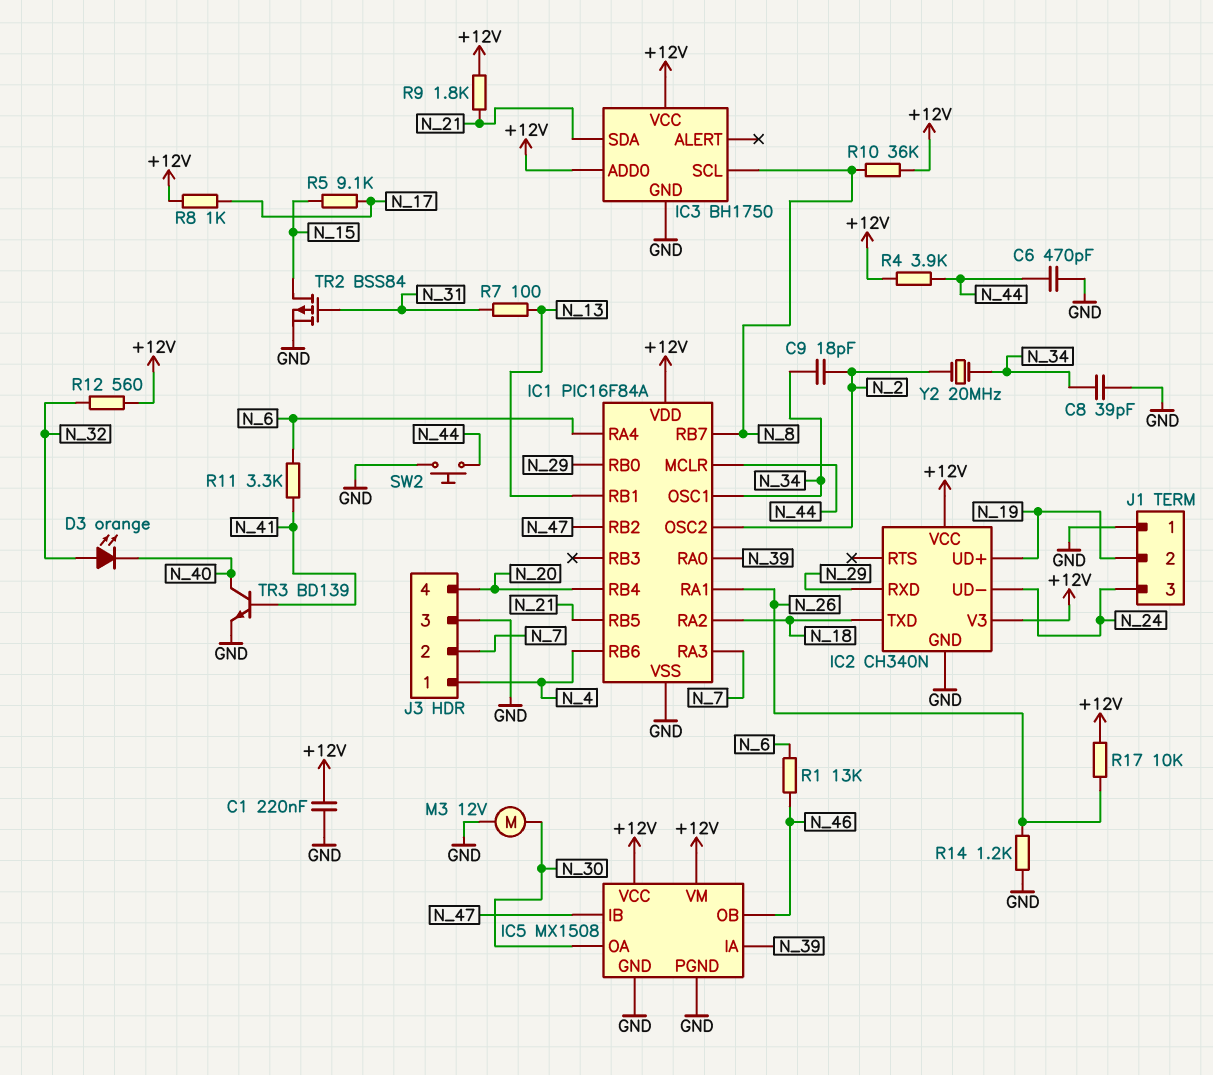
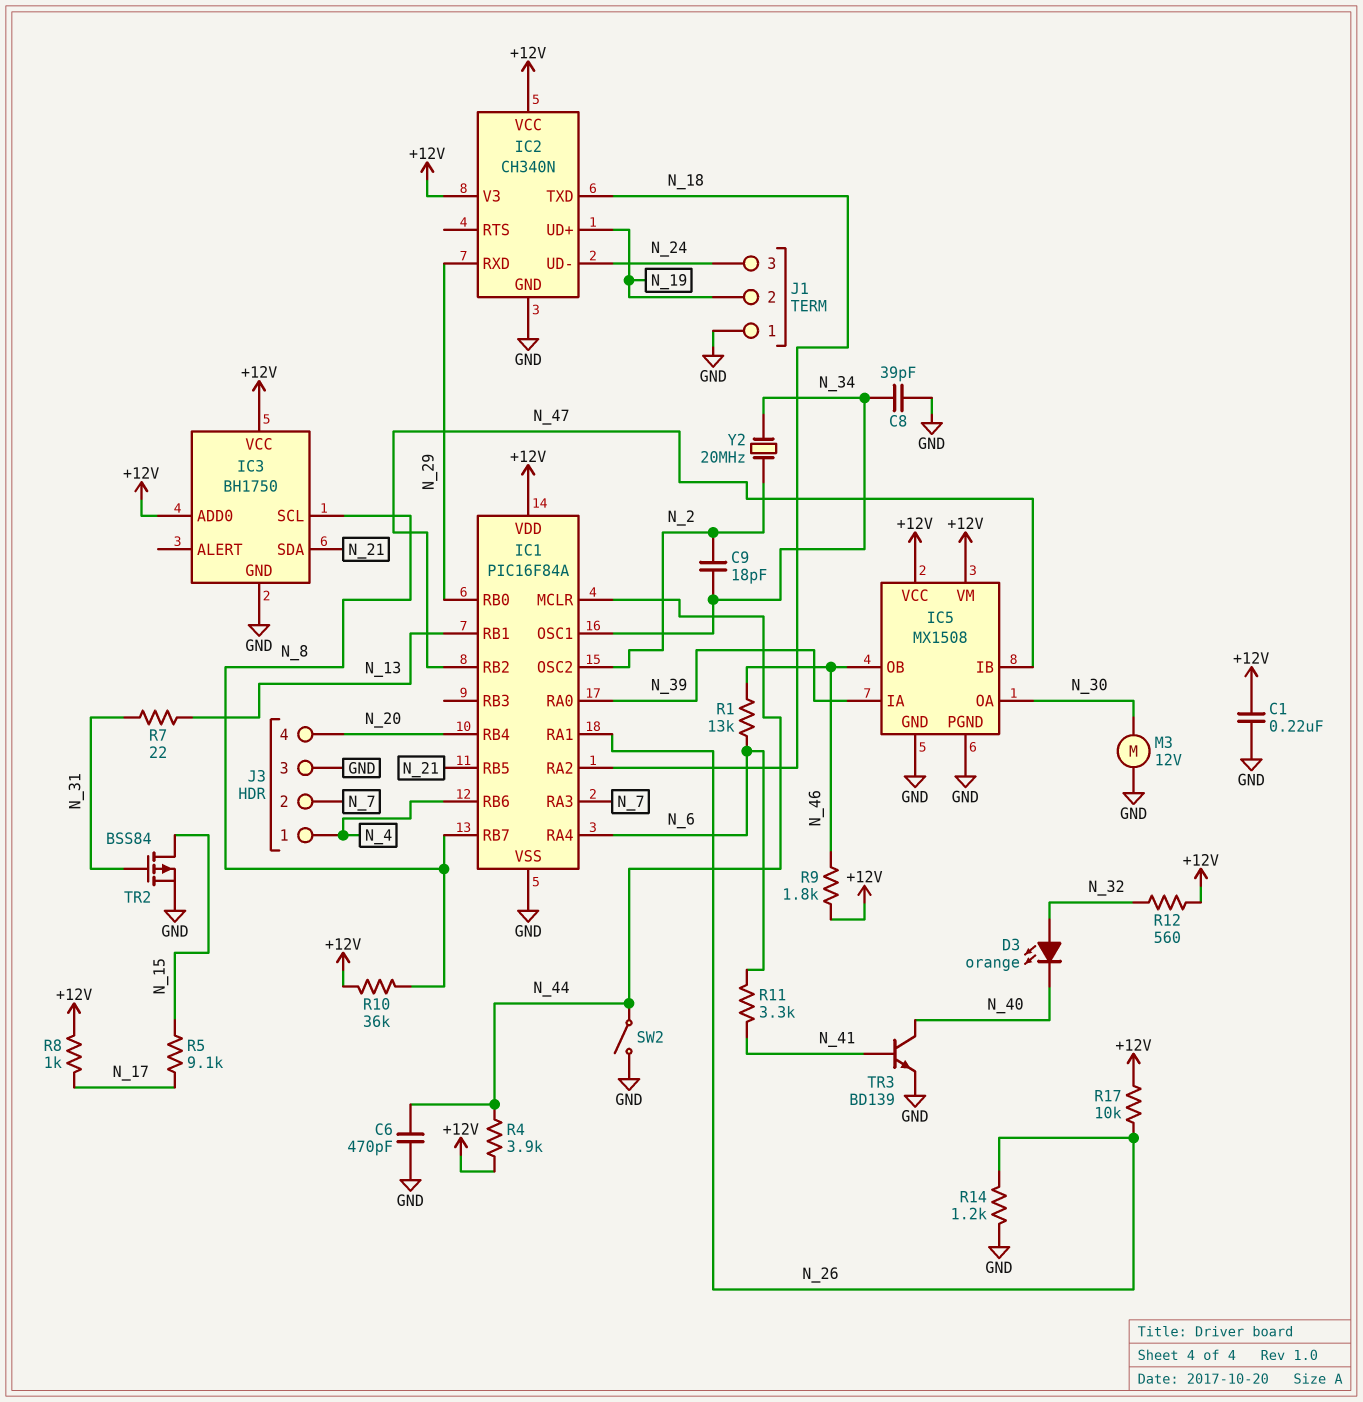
R7: 100 (N_13, N_31) -> 22 (N_13, N_31)
R9: 1.8k (+12V, N_21) -> 1.8k (+12V, N_46)
SW2: button (GND, N_44) -> switch (GND, N_44)

